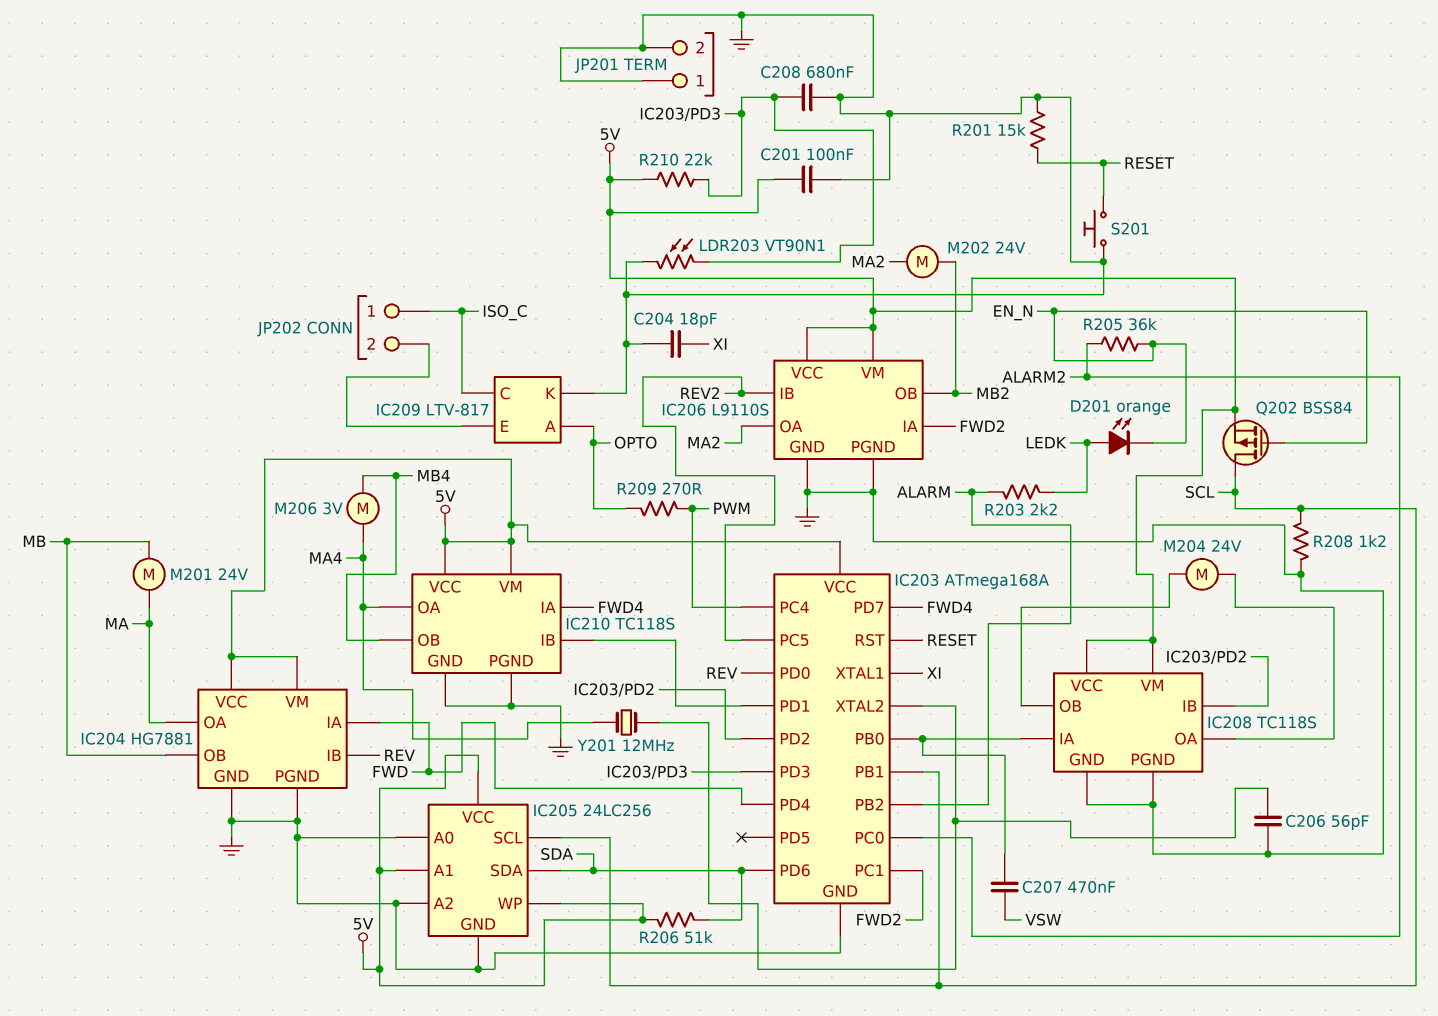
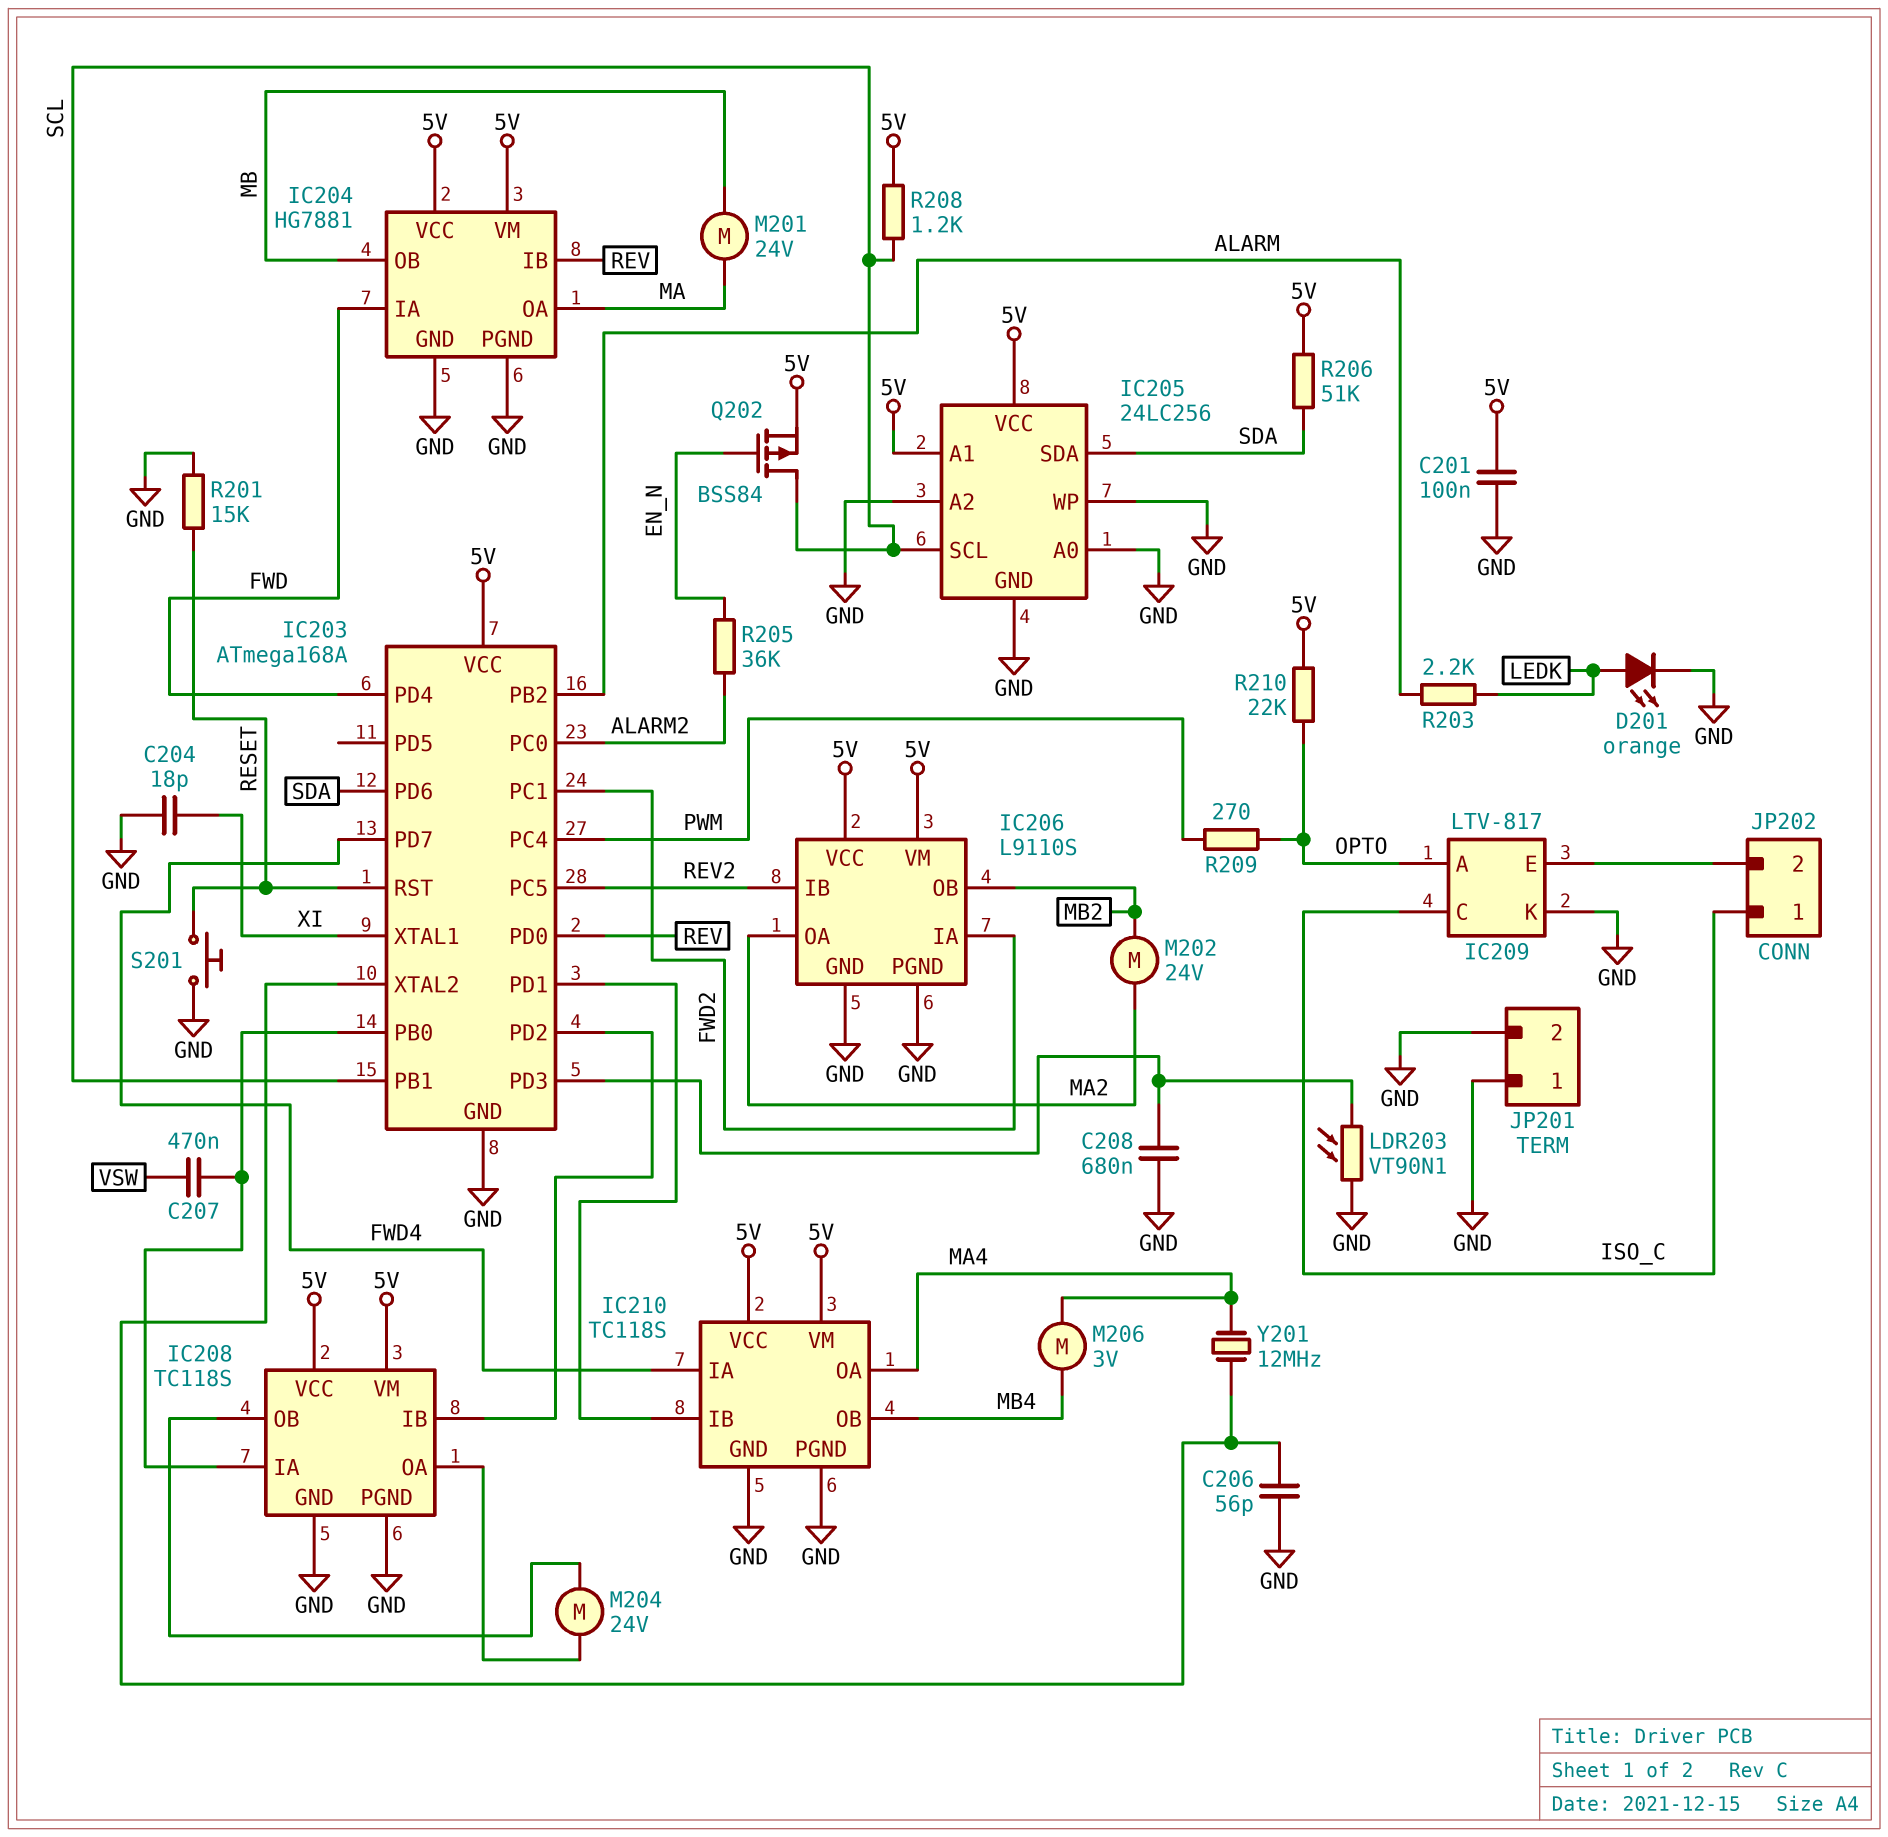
D201: LED orange (A LEDK, K EN_N) -> LED orange (A LEDK, K GND)
IC205 pin WP: 5V -> GND
R208: 1.2k (GND, SCL) -> 1.2k (5V, SCL)
R210: 22k (5V, IC203/PD3) -> 22k (5V, OPTO)

